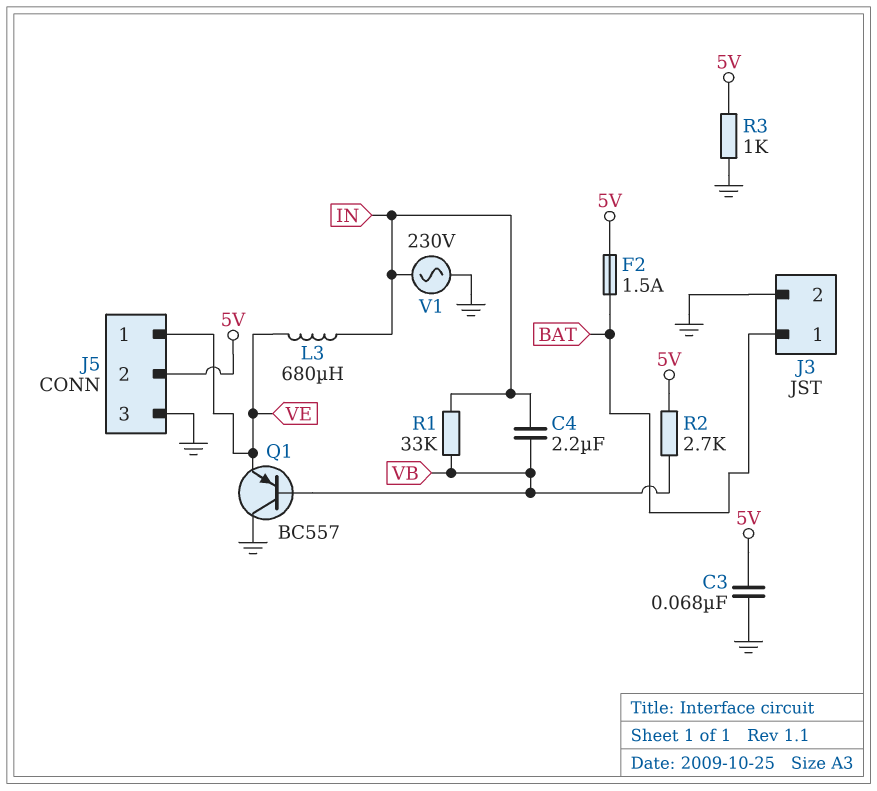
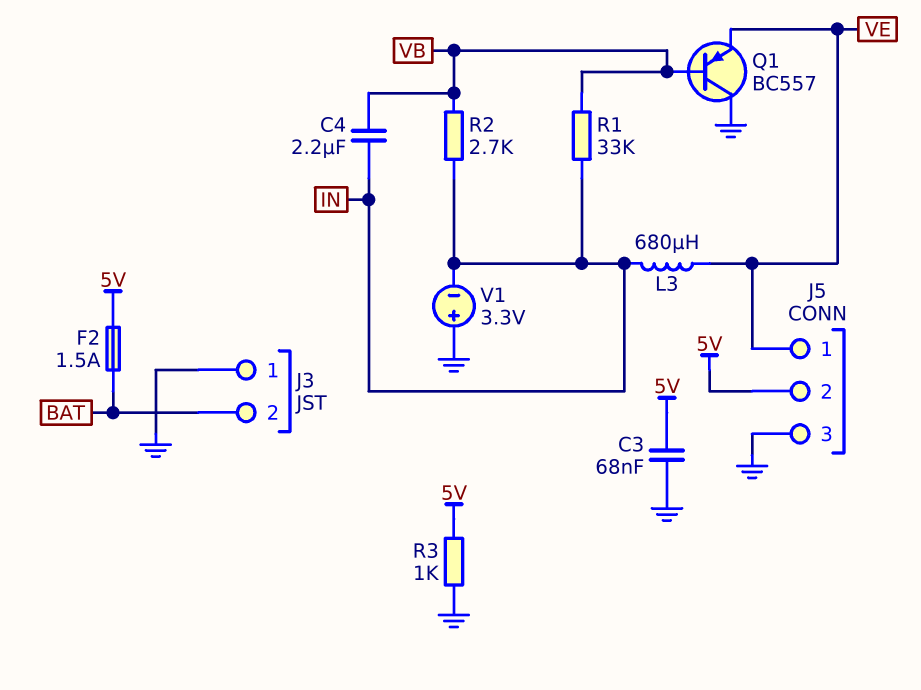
J3 pin 1: BAT -> GND
J3 pin 2: GND -> BAT
R2: 2.7k (5V, VB) -> 2.7k (IN, VB)
V1: AC 230V (GND, IN) -> 3.3V (plus GND, minus IN)

